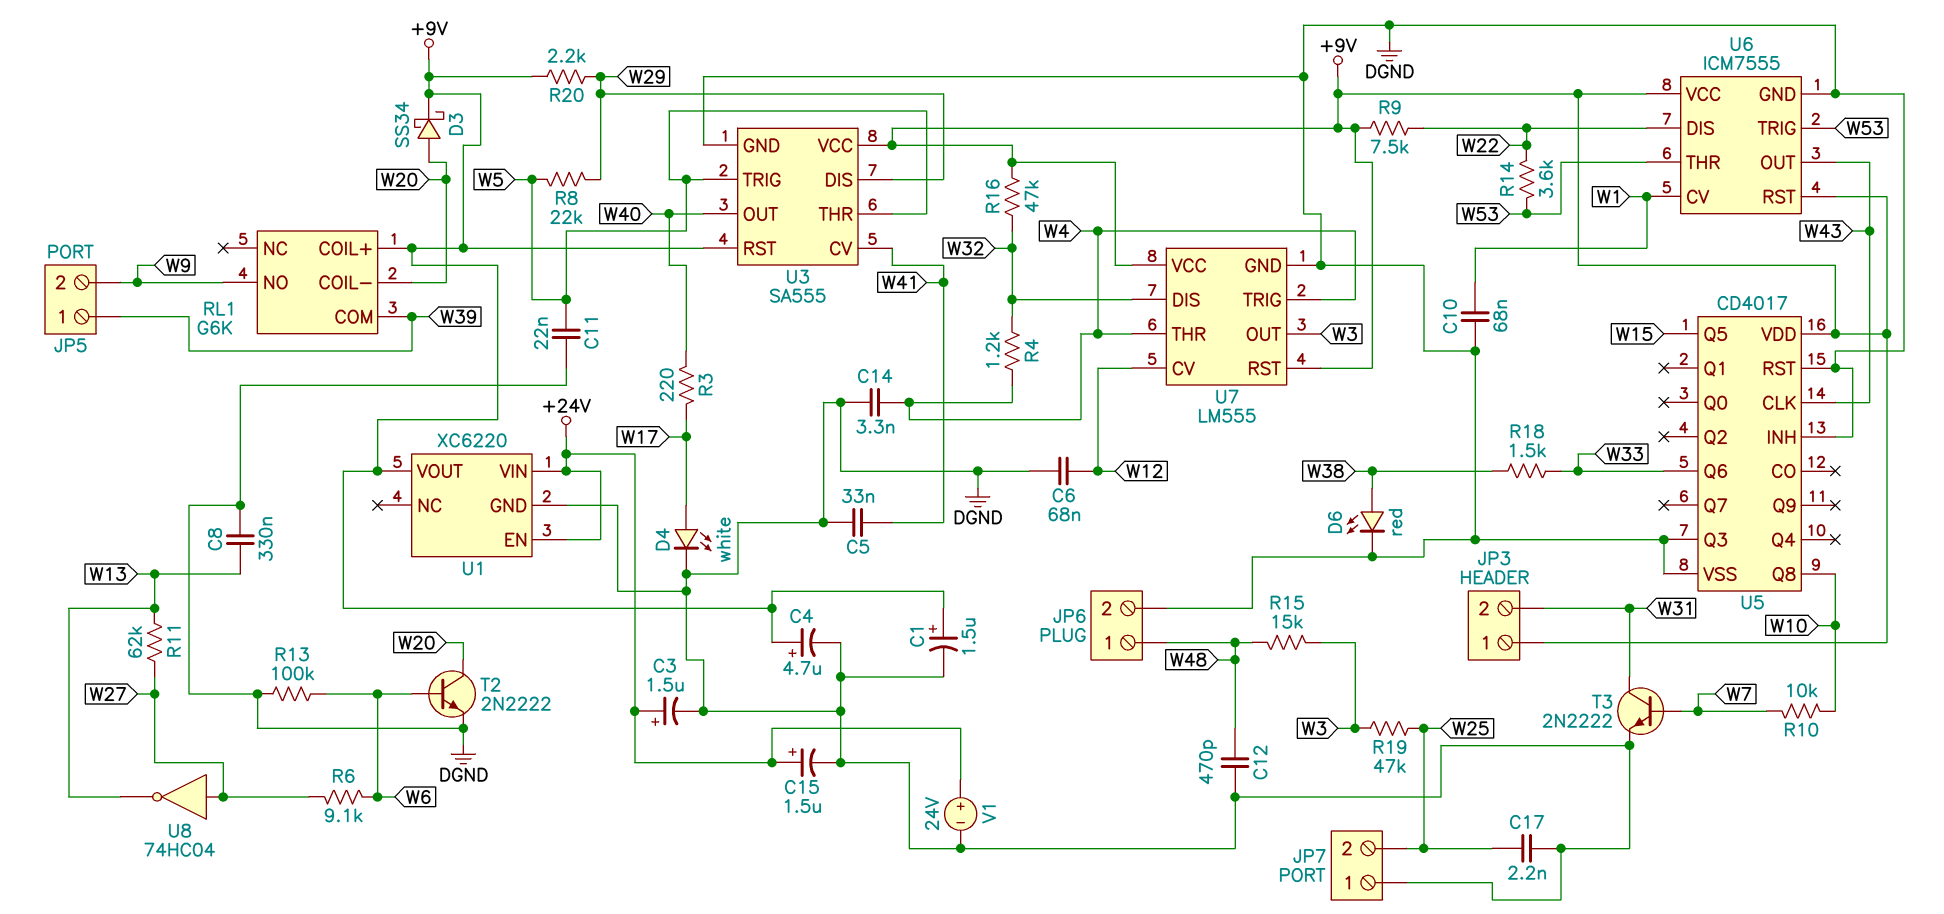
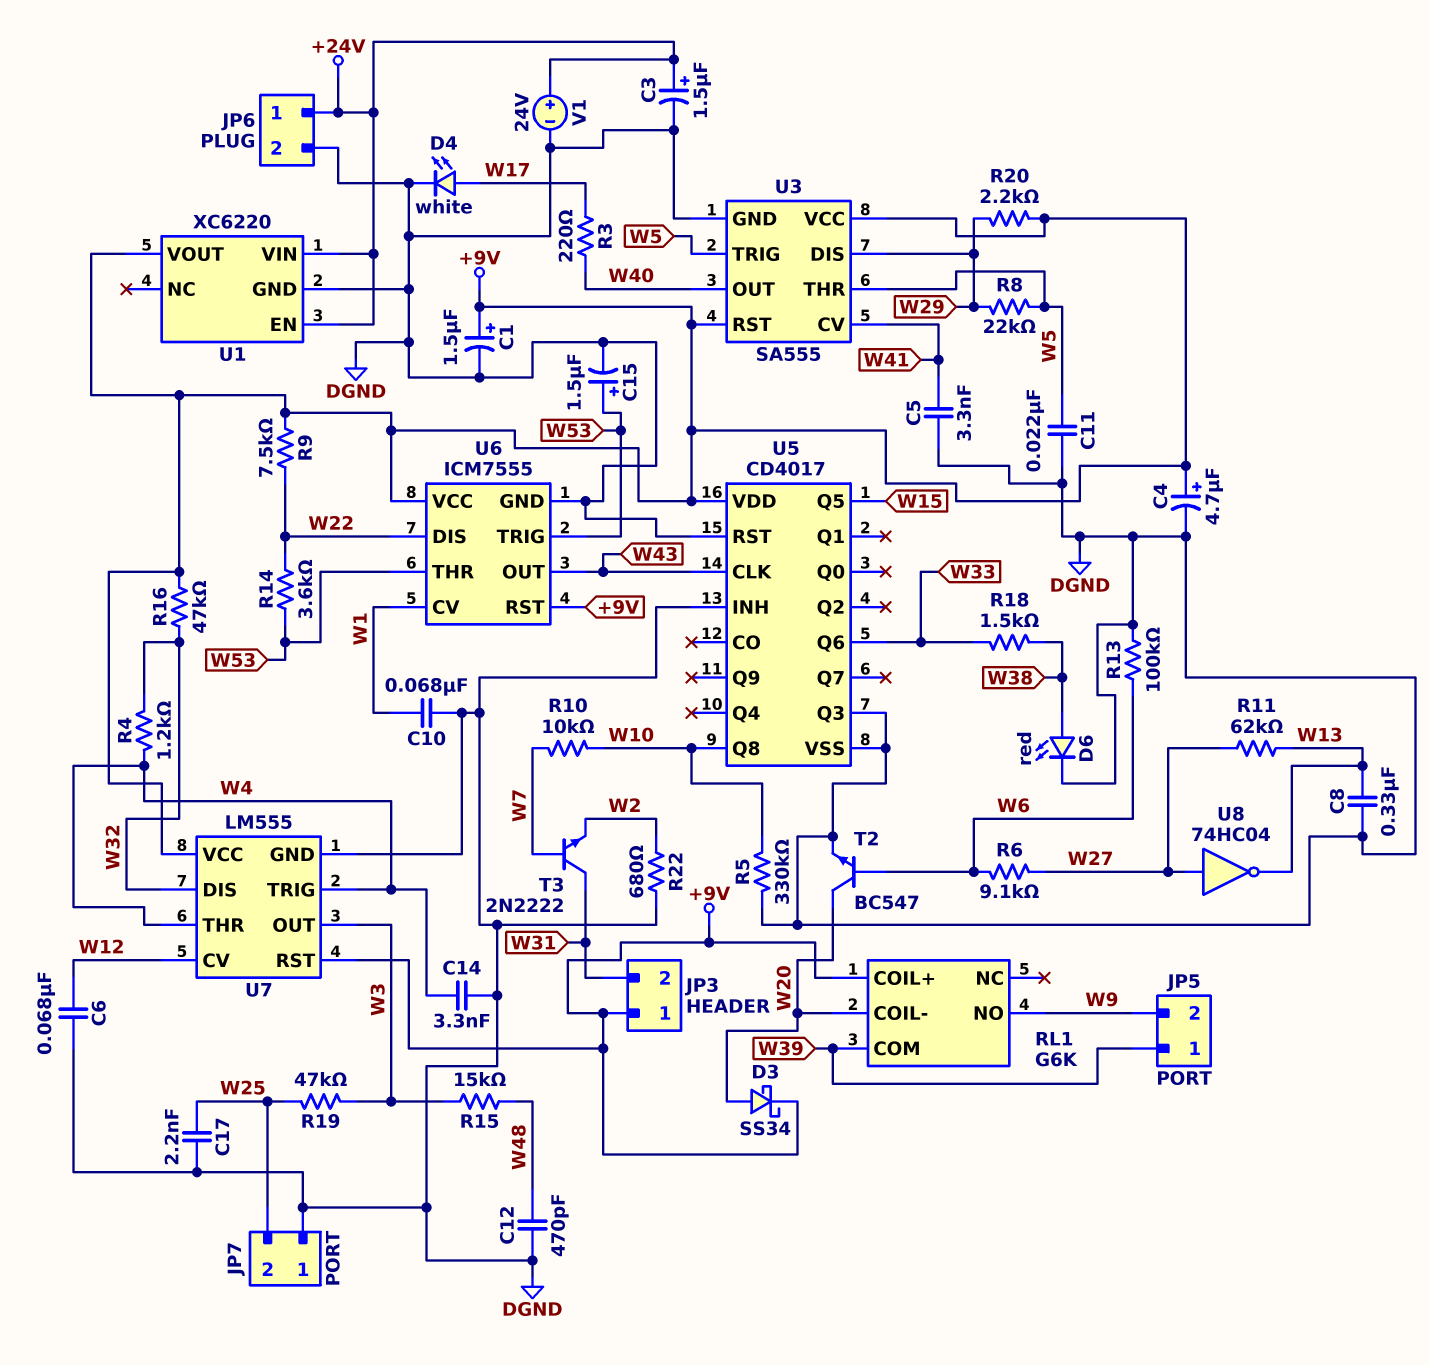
C5: 33nF (DGND, W41) -> 3.3nF (DGND, W41)
C15: 1.5uF (plus +24V, minus DGND) -> 1.5uF (plus W53, minus DGND)
JP6 pin 1: W48 -> +24V
R5: none -> 330k (DGND, W10)
R22: none -> 680 (DGND, W2)
T2: NPN 2N2222 (B W6, C W20, E DGND) -> NPN BC547 (B W6, C W20, E DGND)
T3: NPN 2N2222 (B W7, C W31, E DGND) -> NPN 2N2222 (B W7, C W31, E W2)

